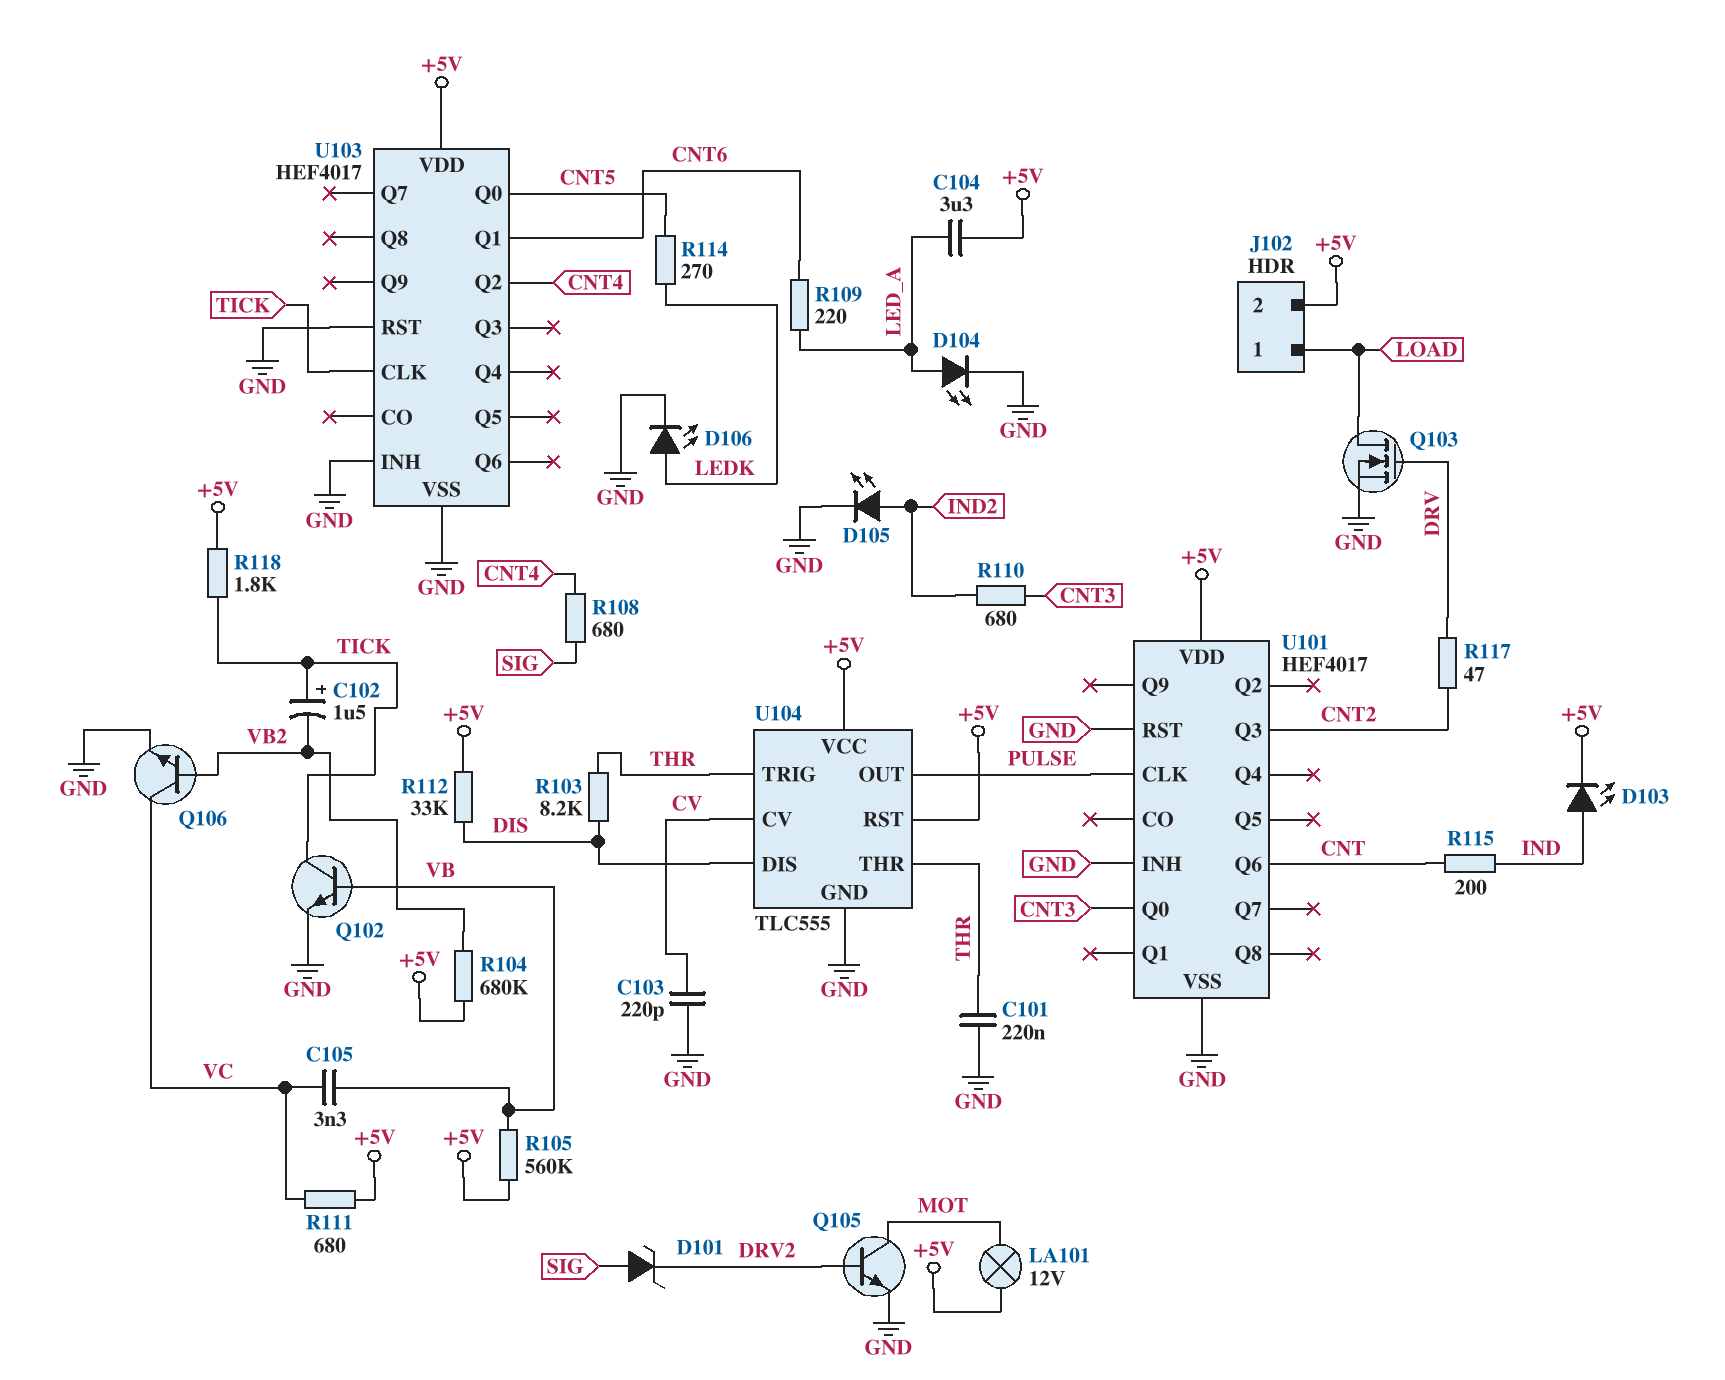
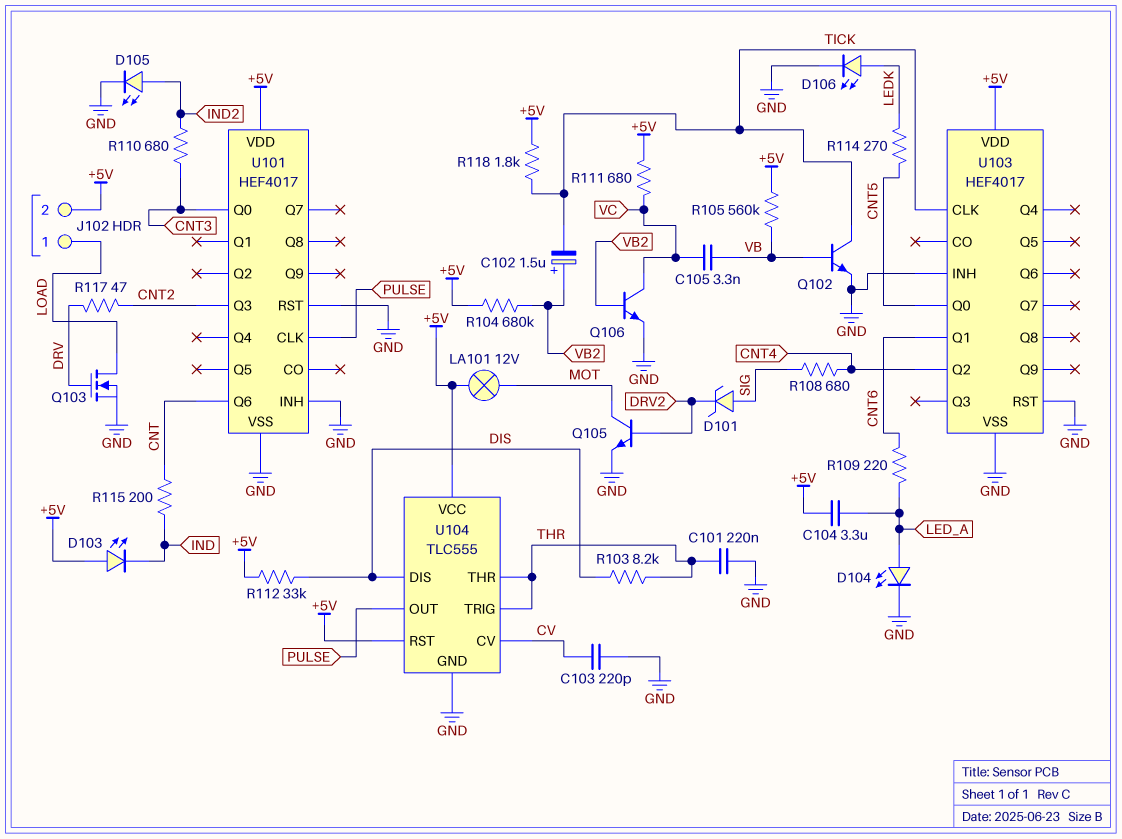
C102: 1.5uF (plus TICK, minus VB2) -> 1.5uF (plus VB2, minus TICK)
D103: LED (A IND, K +5V) -> LED (A +5V, K IND)

